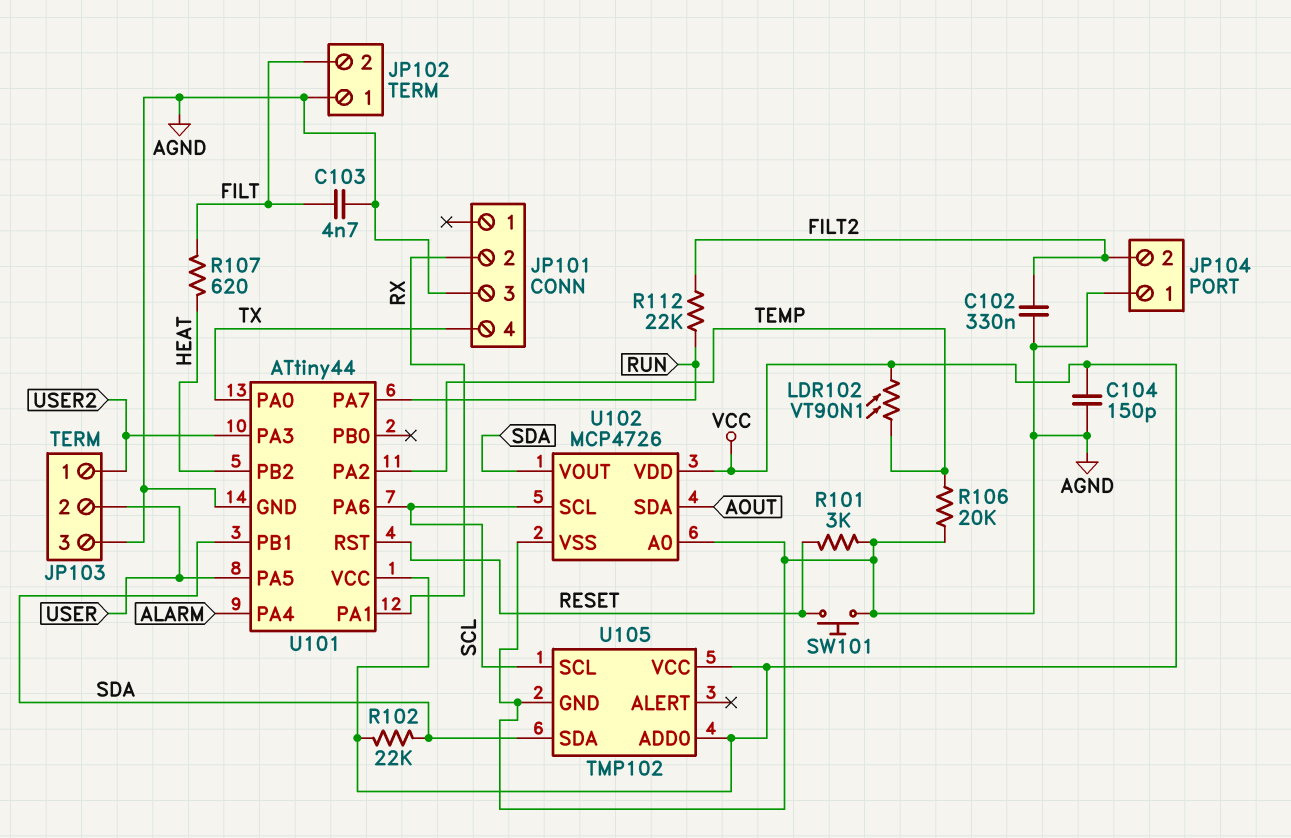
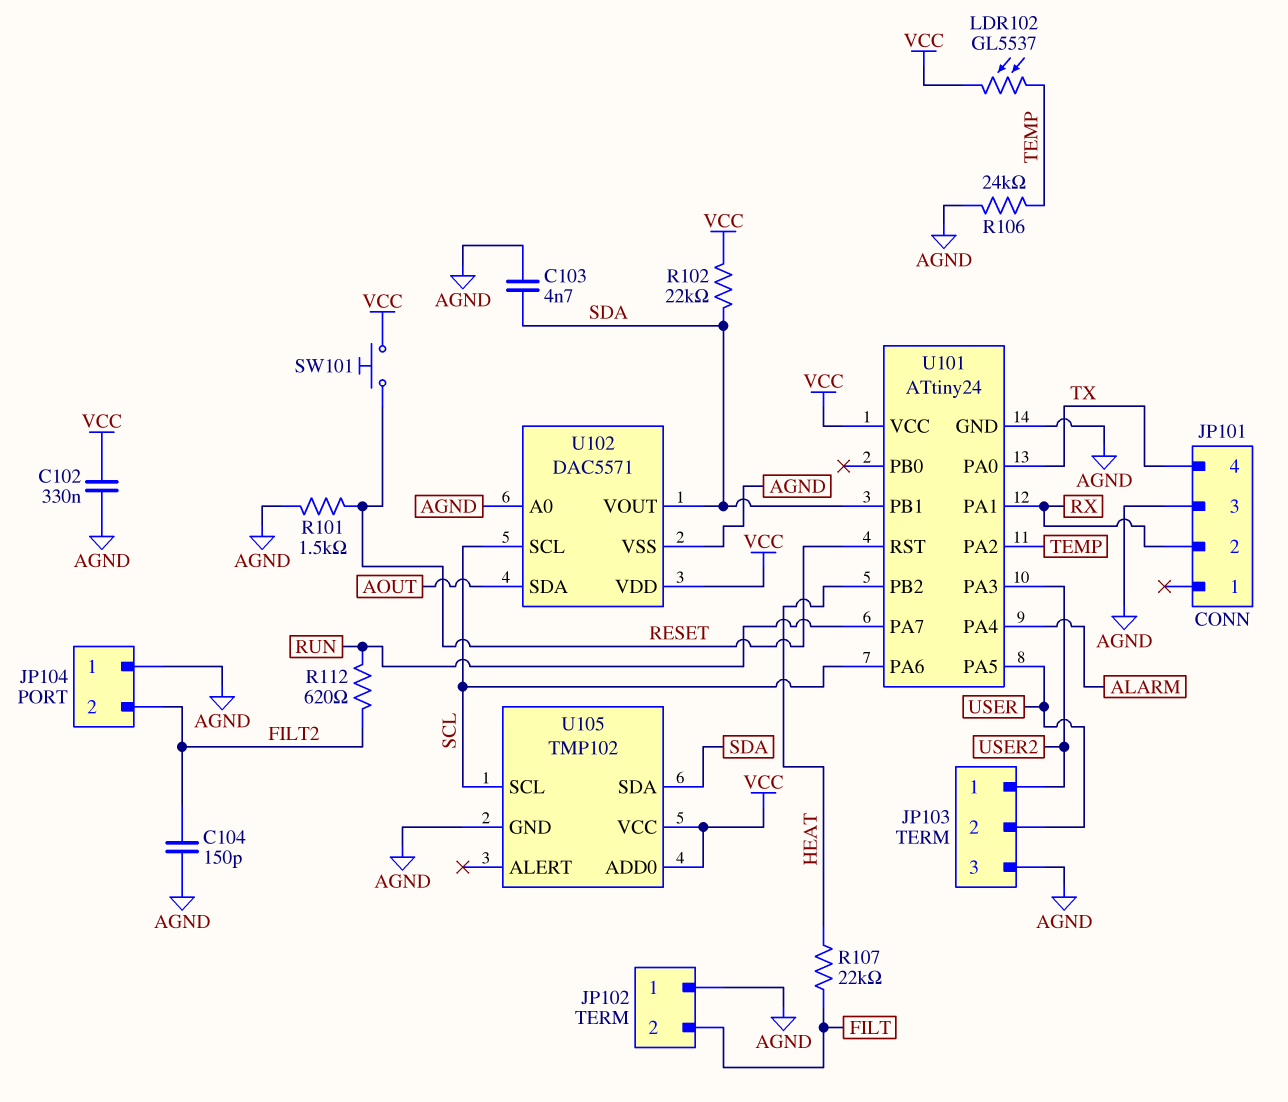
C102: 330nF (AGND, FILT2) -> 330nF (AGND, VCC)
C103: 4.7nF (AGND, FILT) -> 4.7nF (AGND, SDA)
C104: 150pF (AGND, VCC) -> 150pF (AGND, FILT2)
LDR102: VT90N1 (TEMP, VCC) -> GL5537 (TEMP, VCC)
R101: 3k (AGND, RESET) -> 1.5k (AGND, RESET)
R106: 20k (AGND, TEMP) -> 24k (AGND, TEMP)
R107: 620 (FILT, HEAT) -> 22k (FILT, HEAT)
R112: 22k (FILT2, RUN) -> 620 (FILT2, RUN)
SW101: button (AGND, RESET) -> button (RESET, VCC)
U101: ATtiny44 -> ATtiny24
U102: MCP4726 -> DAC5571

